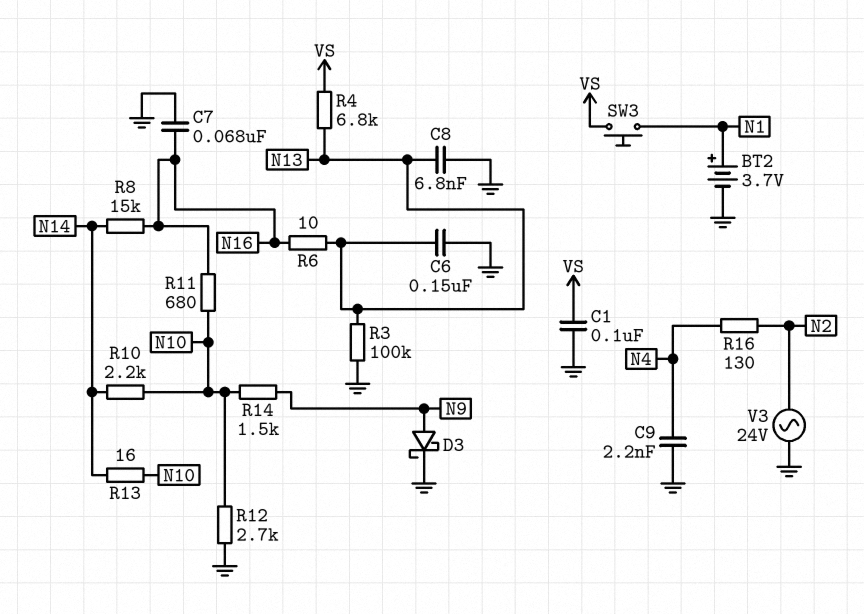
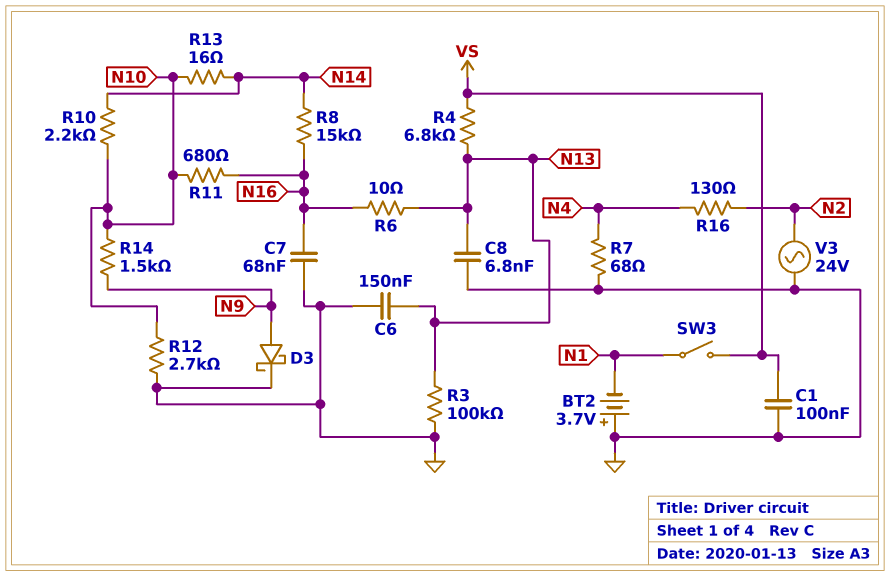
BT2: 3.7V (plus N1, minus GND) -> 3.7V (plus GND, minus N1)
C9: 2.2nF (GND, N4) -> none
R7: none -> 68 (GND, N4)
SW3: button (N1, VS) -> switch (N1, VS)

